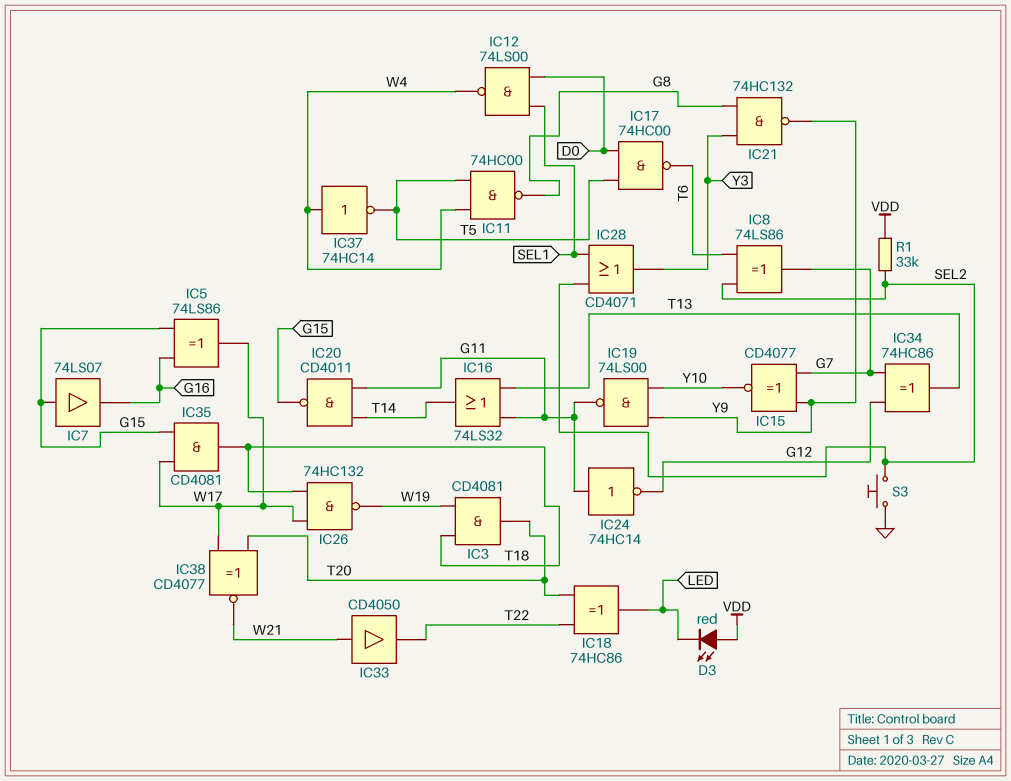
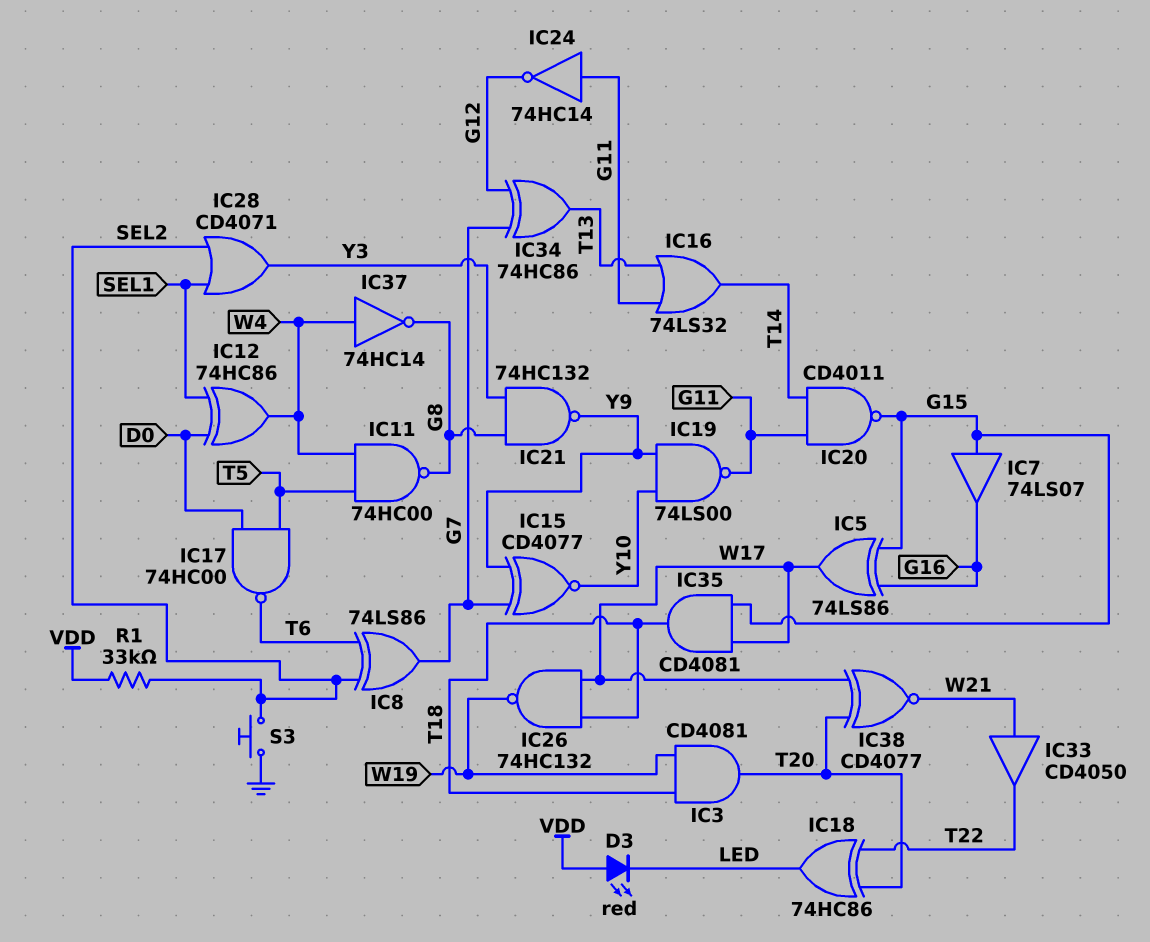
IC12: NAND 74LS00 (in D0, in SEL1, out W4) -> XOR 74HC86 (in D0, in SEL1, out W4)
IC37: NOT 74HC14 (in W4, out T5) -> NOT 74HC14 (in W4, out G8)

